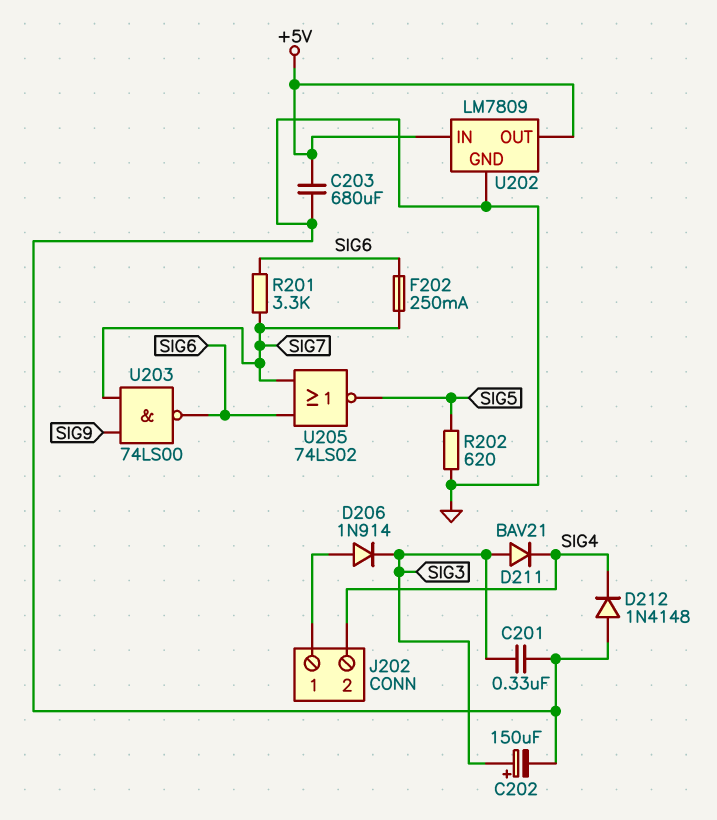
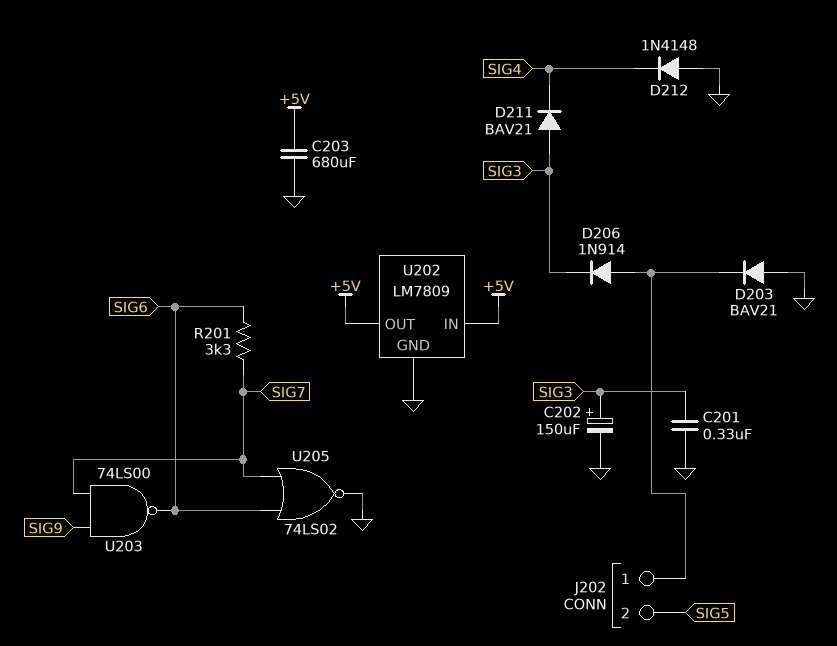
D203: none -> diode BAV21 (A GND, K J202/1)
F202: 250mA (SIG6, SIG7) -> none
J202 pin 2: SIG4 -> SIG5
R202: 620 (GND, SIG5) -> none
U205: NOR 74LS02 (in SIG6, in SIG7, out SIG5) -> NOR 74LS02 (in SIG6, in SIG7, out GND)

